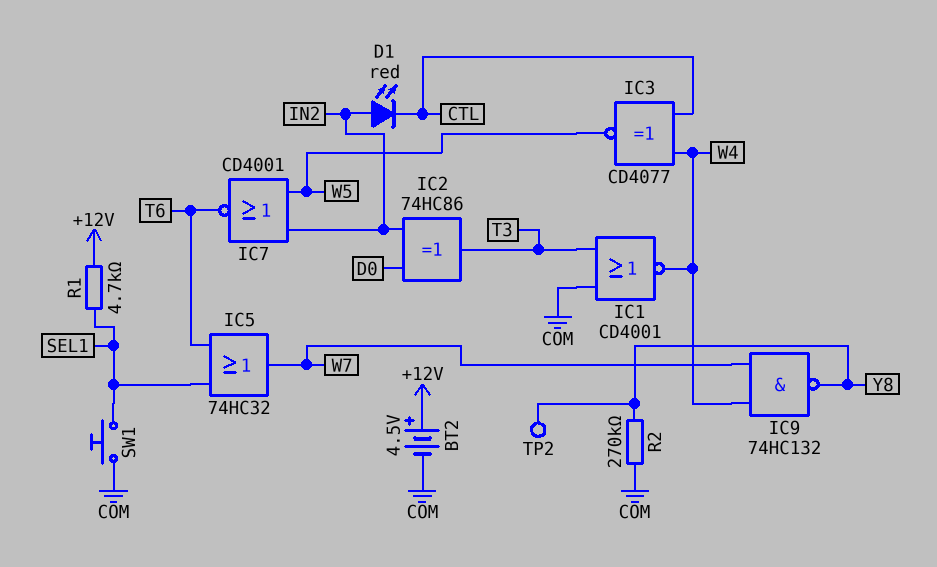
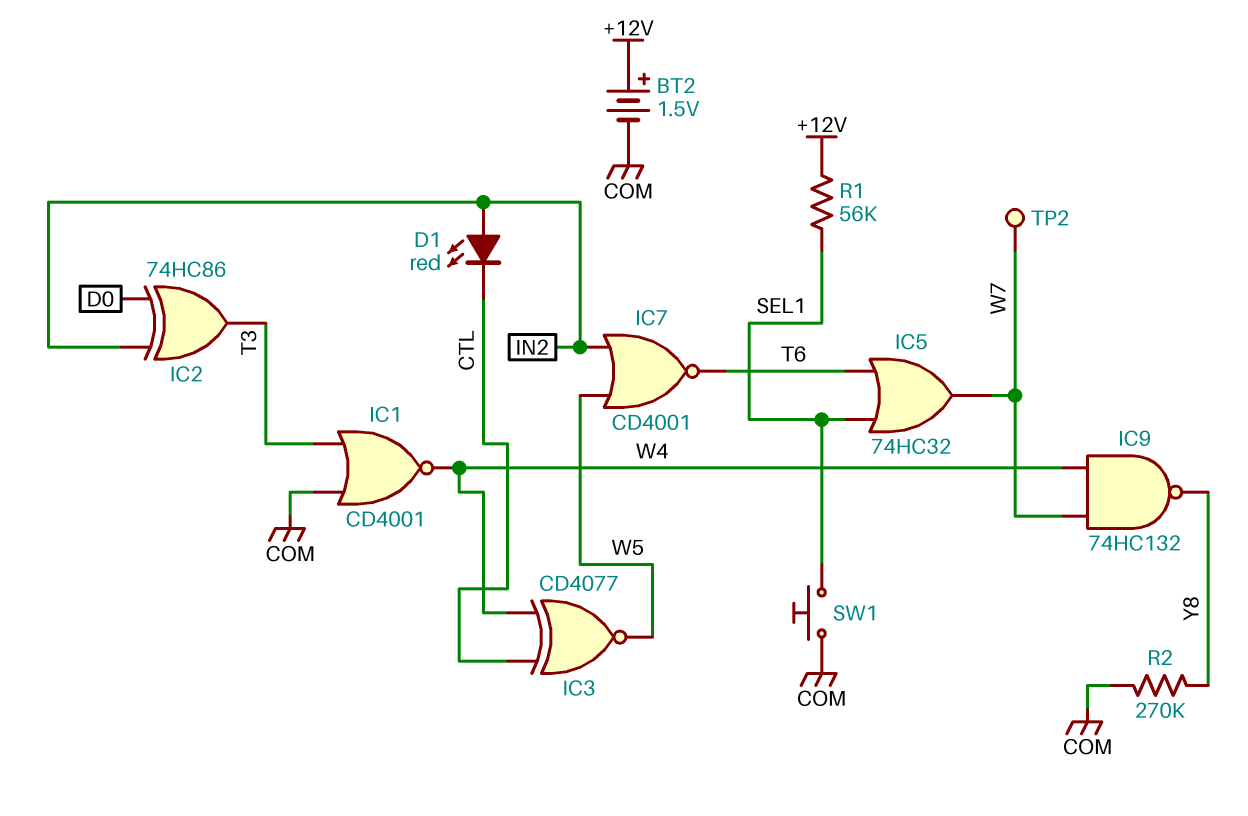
BT2: 4.5V (plus +12V, minus COM) -> 1.5V (plus +12V, minus COM)
R1: 4.7k (+12V, SEL1) -> 56k (+12V, SEL1)
TP2: test point (Y8) -> test point (W7)

